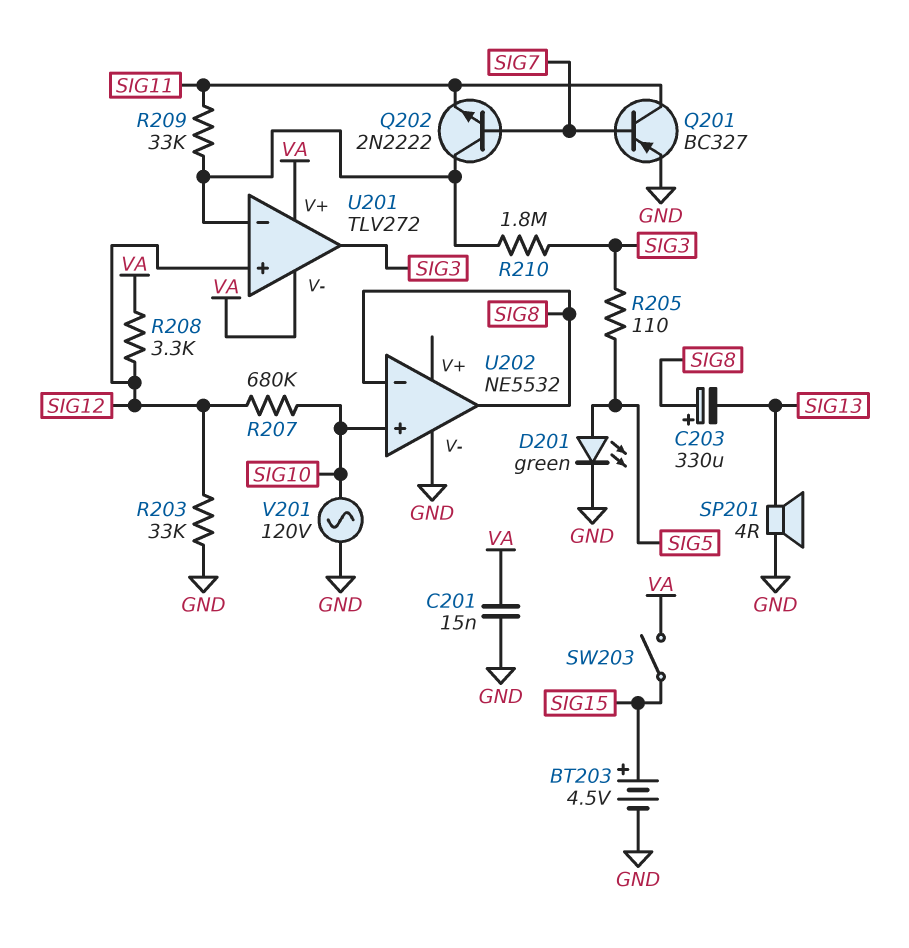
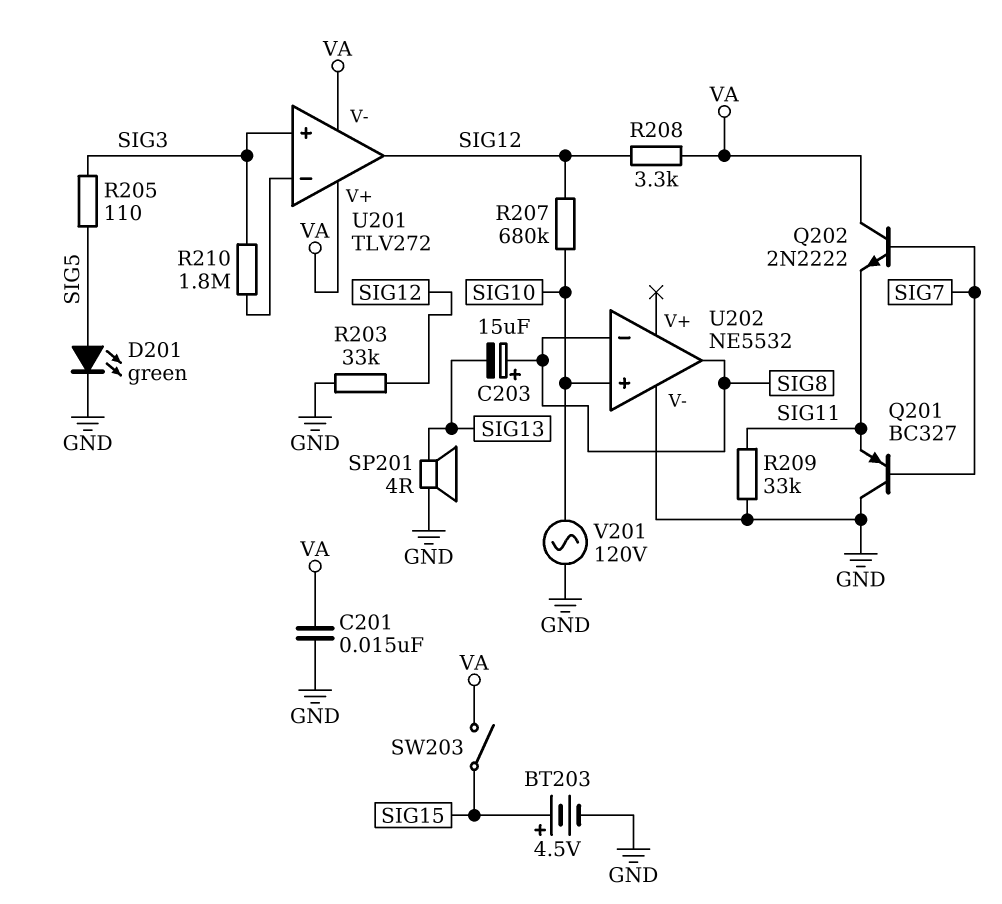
C203: 330uF (plus SIG8, minus SIG13) -> 15uF (plus SIG8, minus SIG13)
Q201: PNP BC327 (B SIG7, C SIG11, E GND) -> PNP BC327 (B SIG7, C GND, E SIG11)
Q202: NPN 2N2222 (B SIG7, C U201/in-, E SIG11) -> NPN 2N2222 (B SIG7, C VA, E SIG11)
R209: 33k (SIG11, U201/in-) -> 33k (GND, SIG11)
U201 pin in+: SIG12 -> SIG3
U201 pin out: SIG3 -> SIG12

